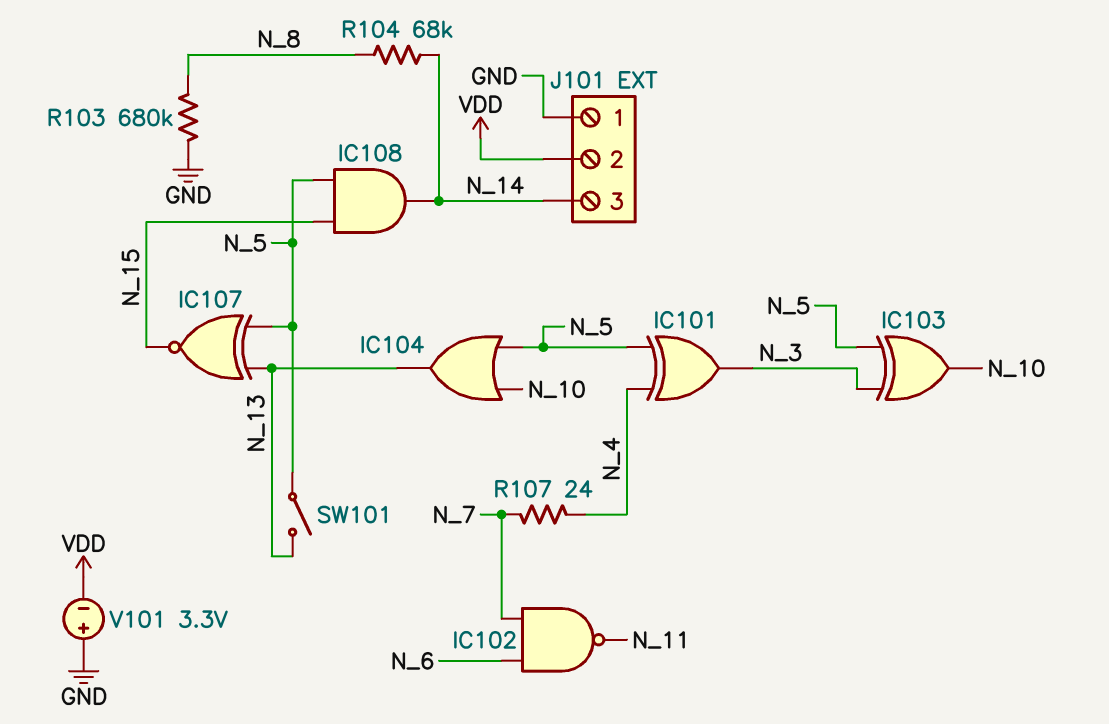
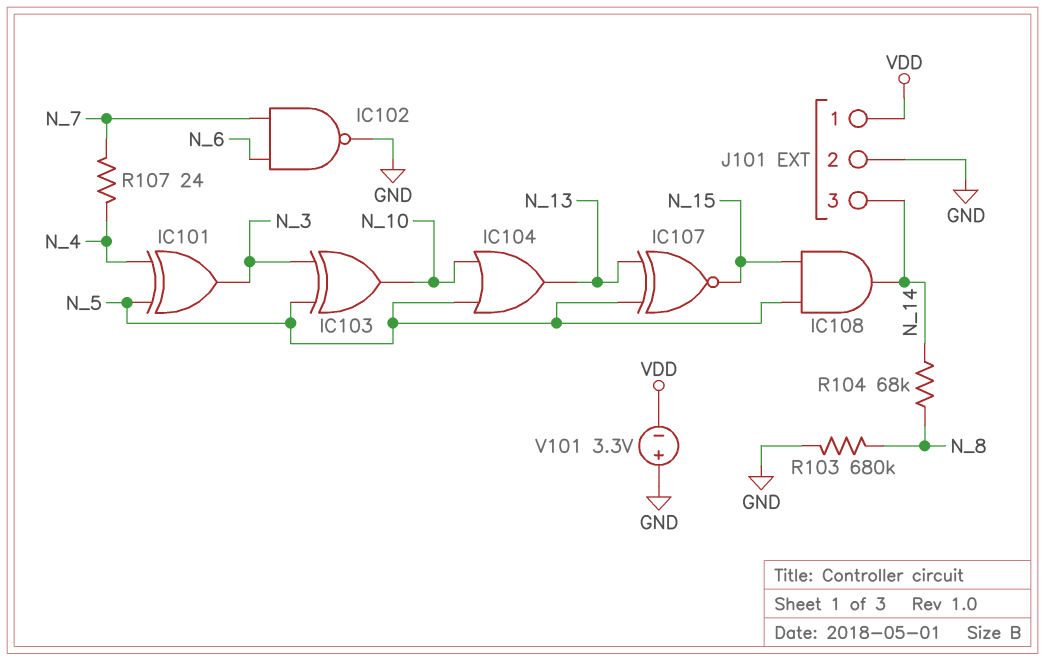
IC102: NAND (in N_6, in N_7, out N_11) -> NAND (in N_6, in N_7, out GND)
J101 pin 1: GND -> VDD
J101 pin 2: VDD -> GND
SW101: switch (N_5, N_13) -> none

